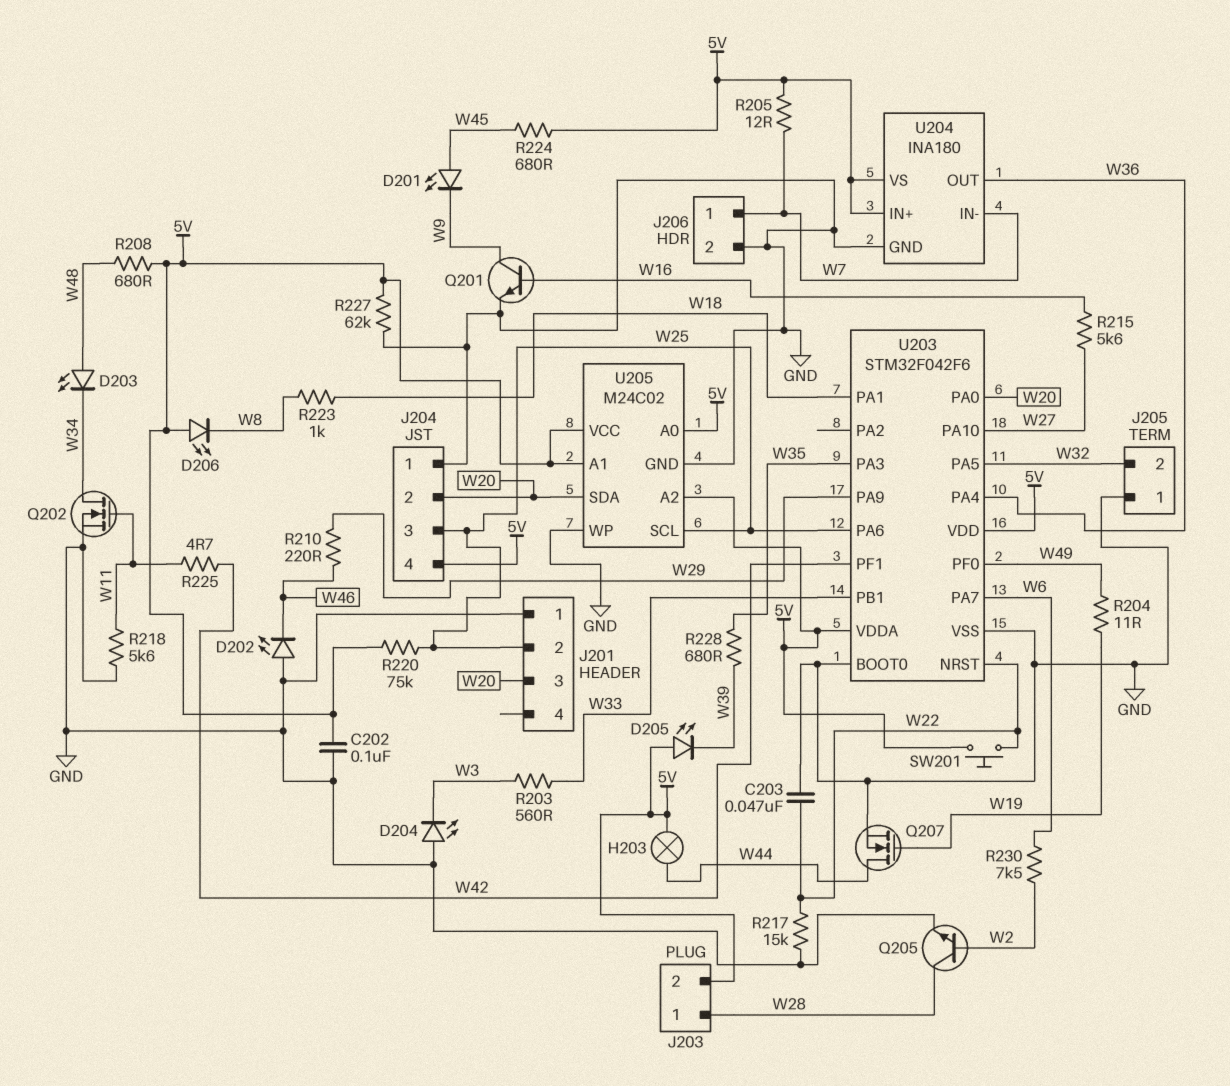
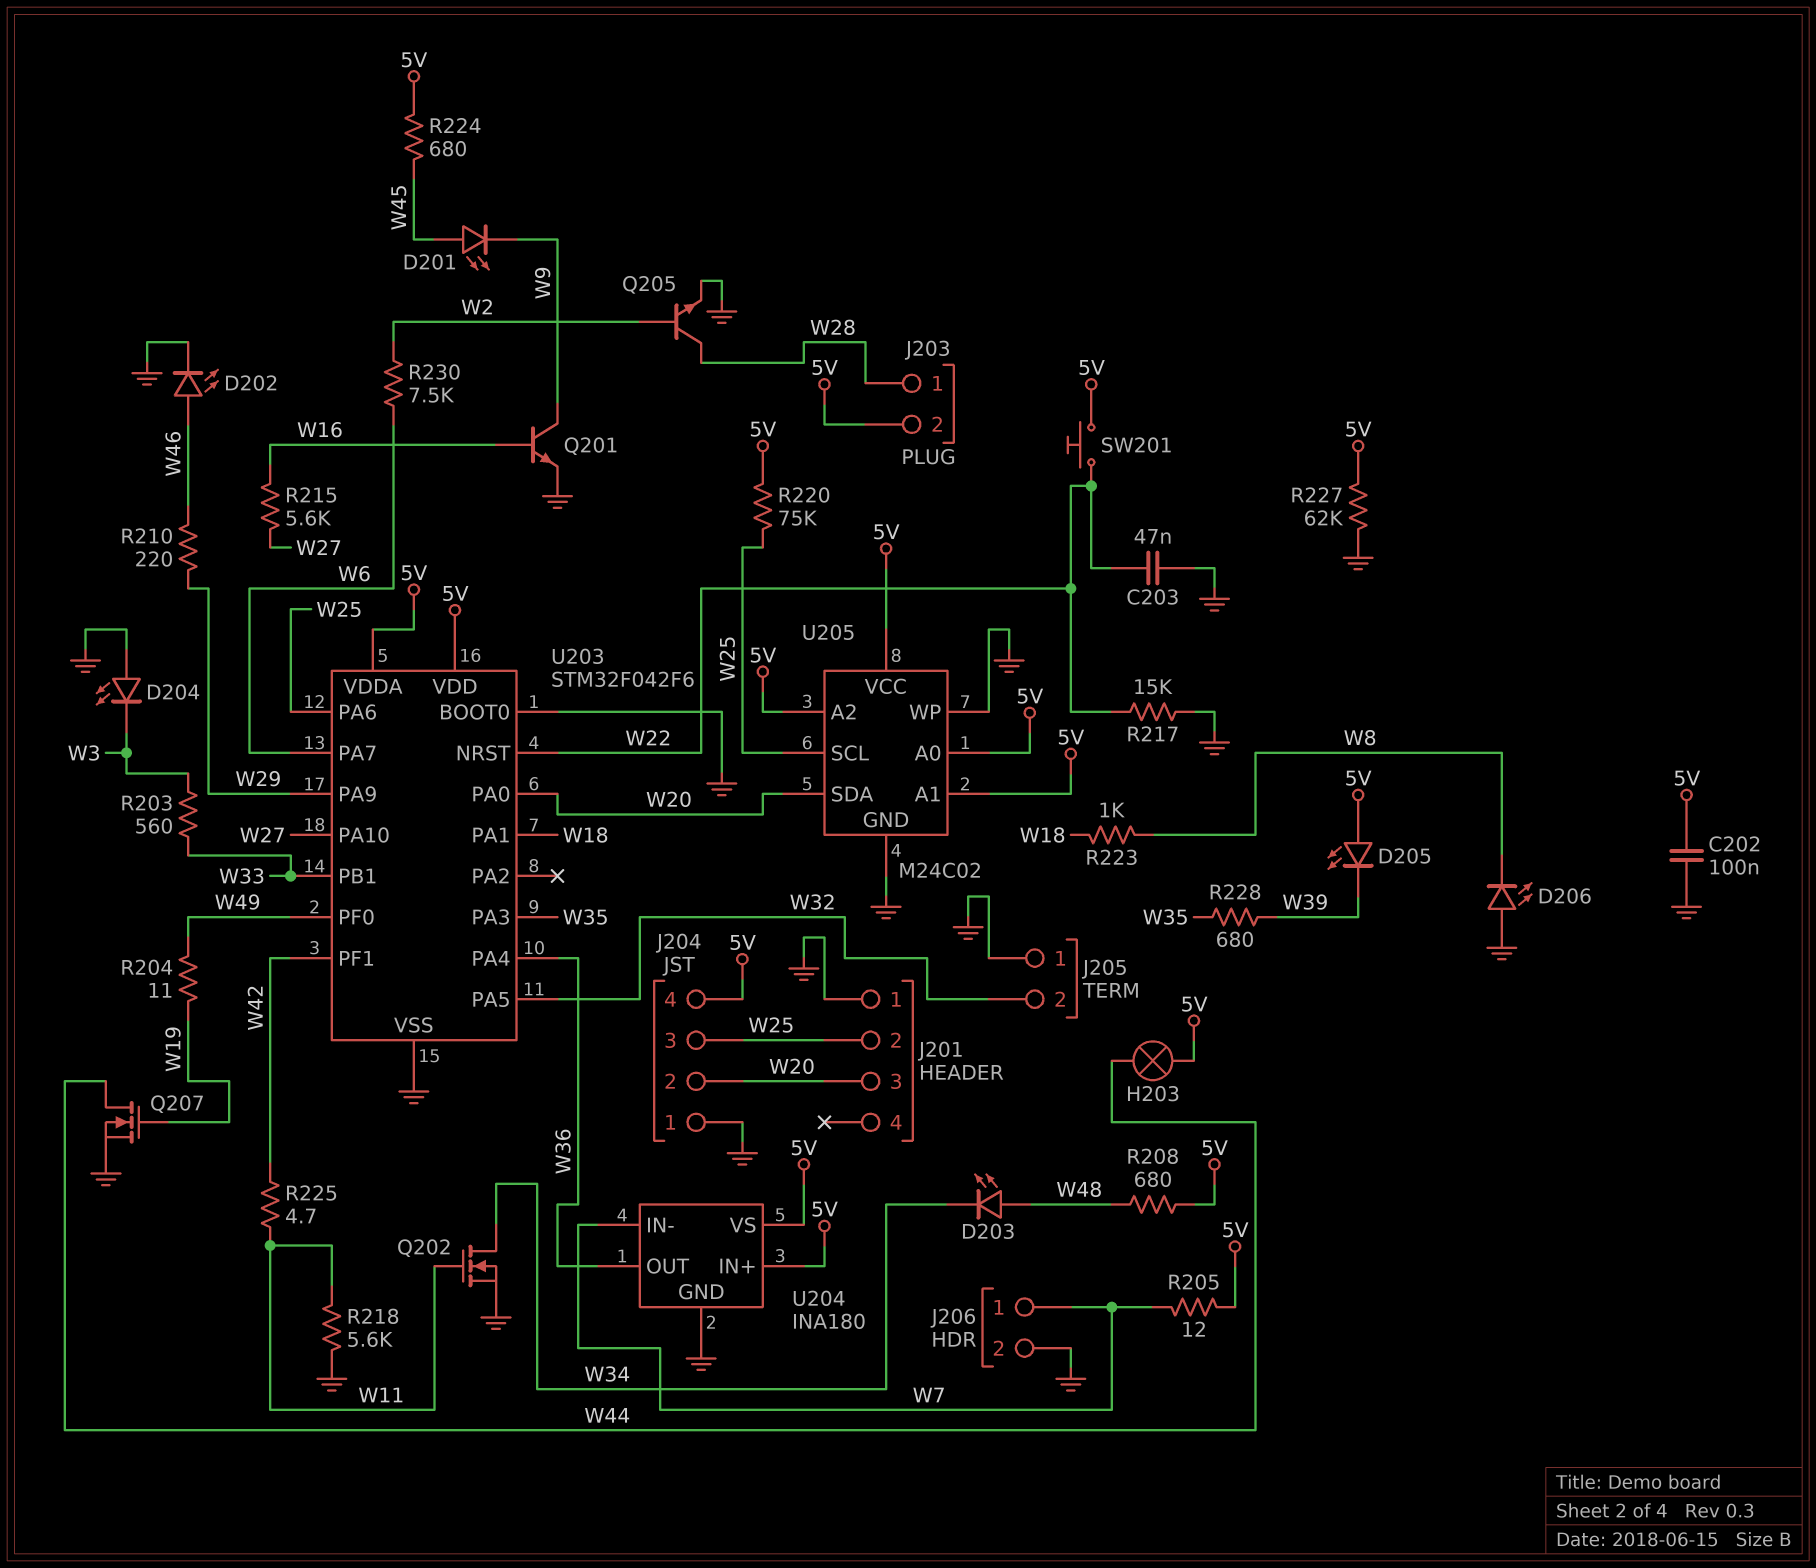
D202: LED (A GND, K W46) -> LED (A W46, K GND)
D206: LED (A 5V, K W8) -> LED (A GND, K W8)

